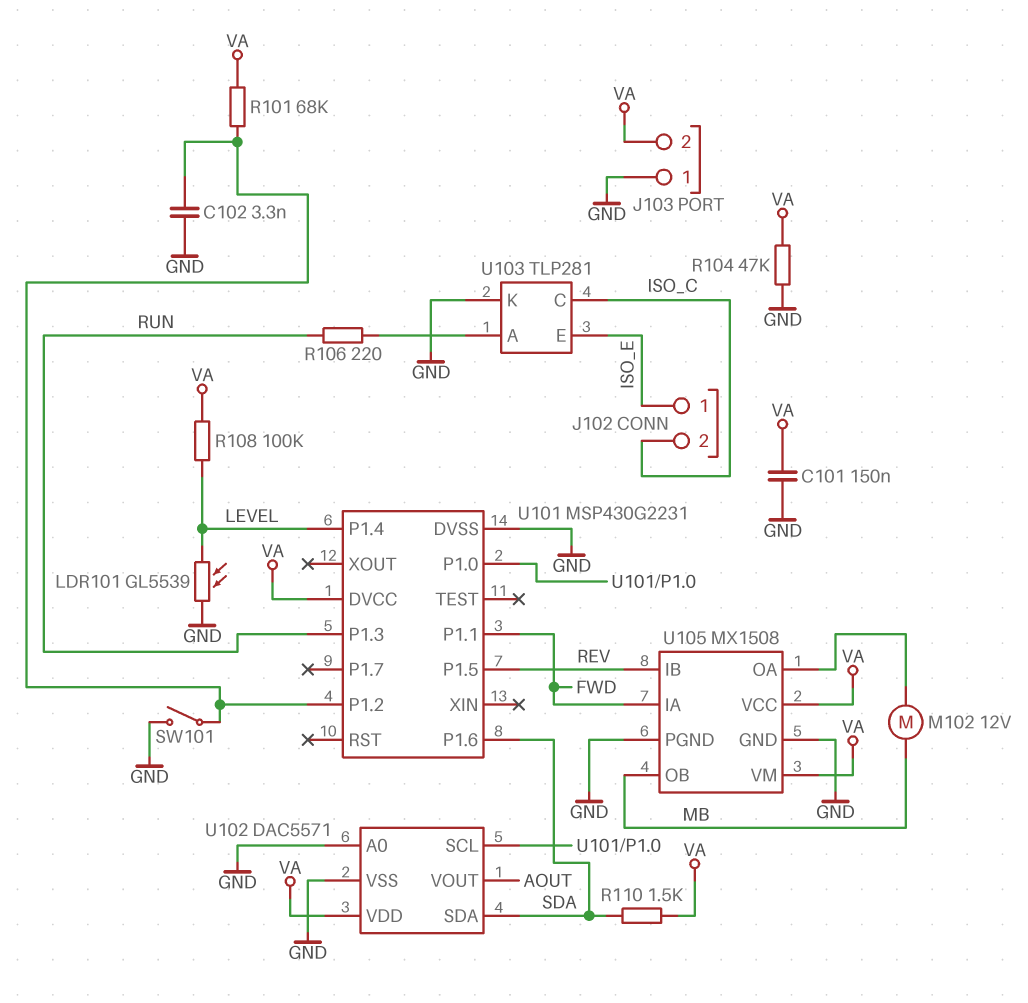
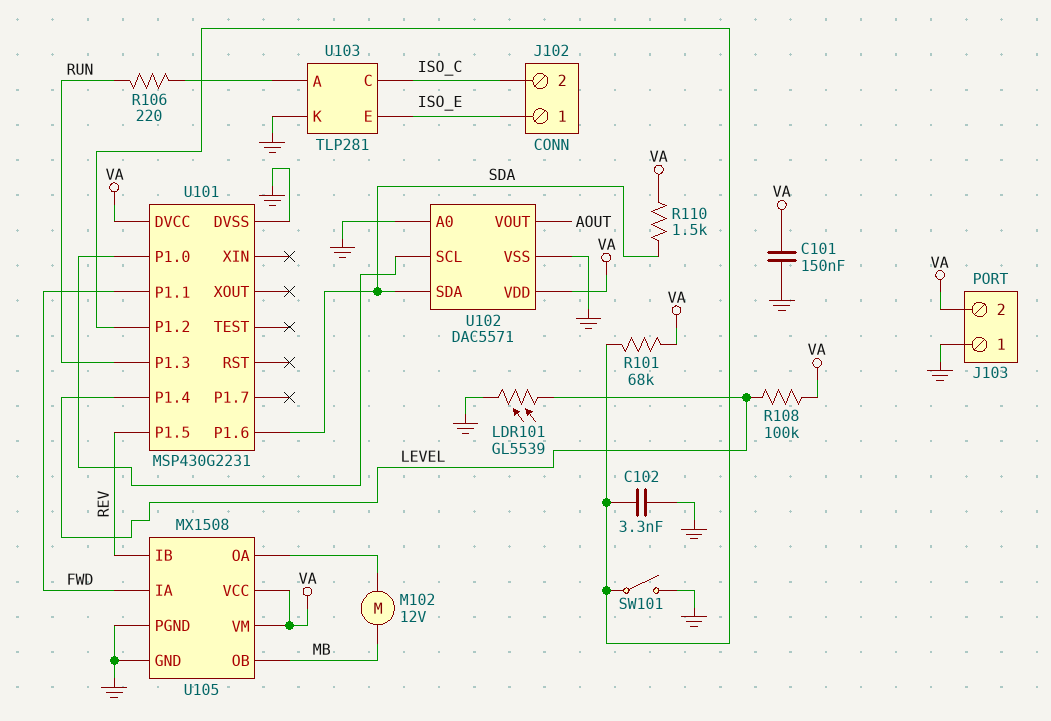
R104: 47k (GND, VA) -> none

